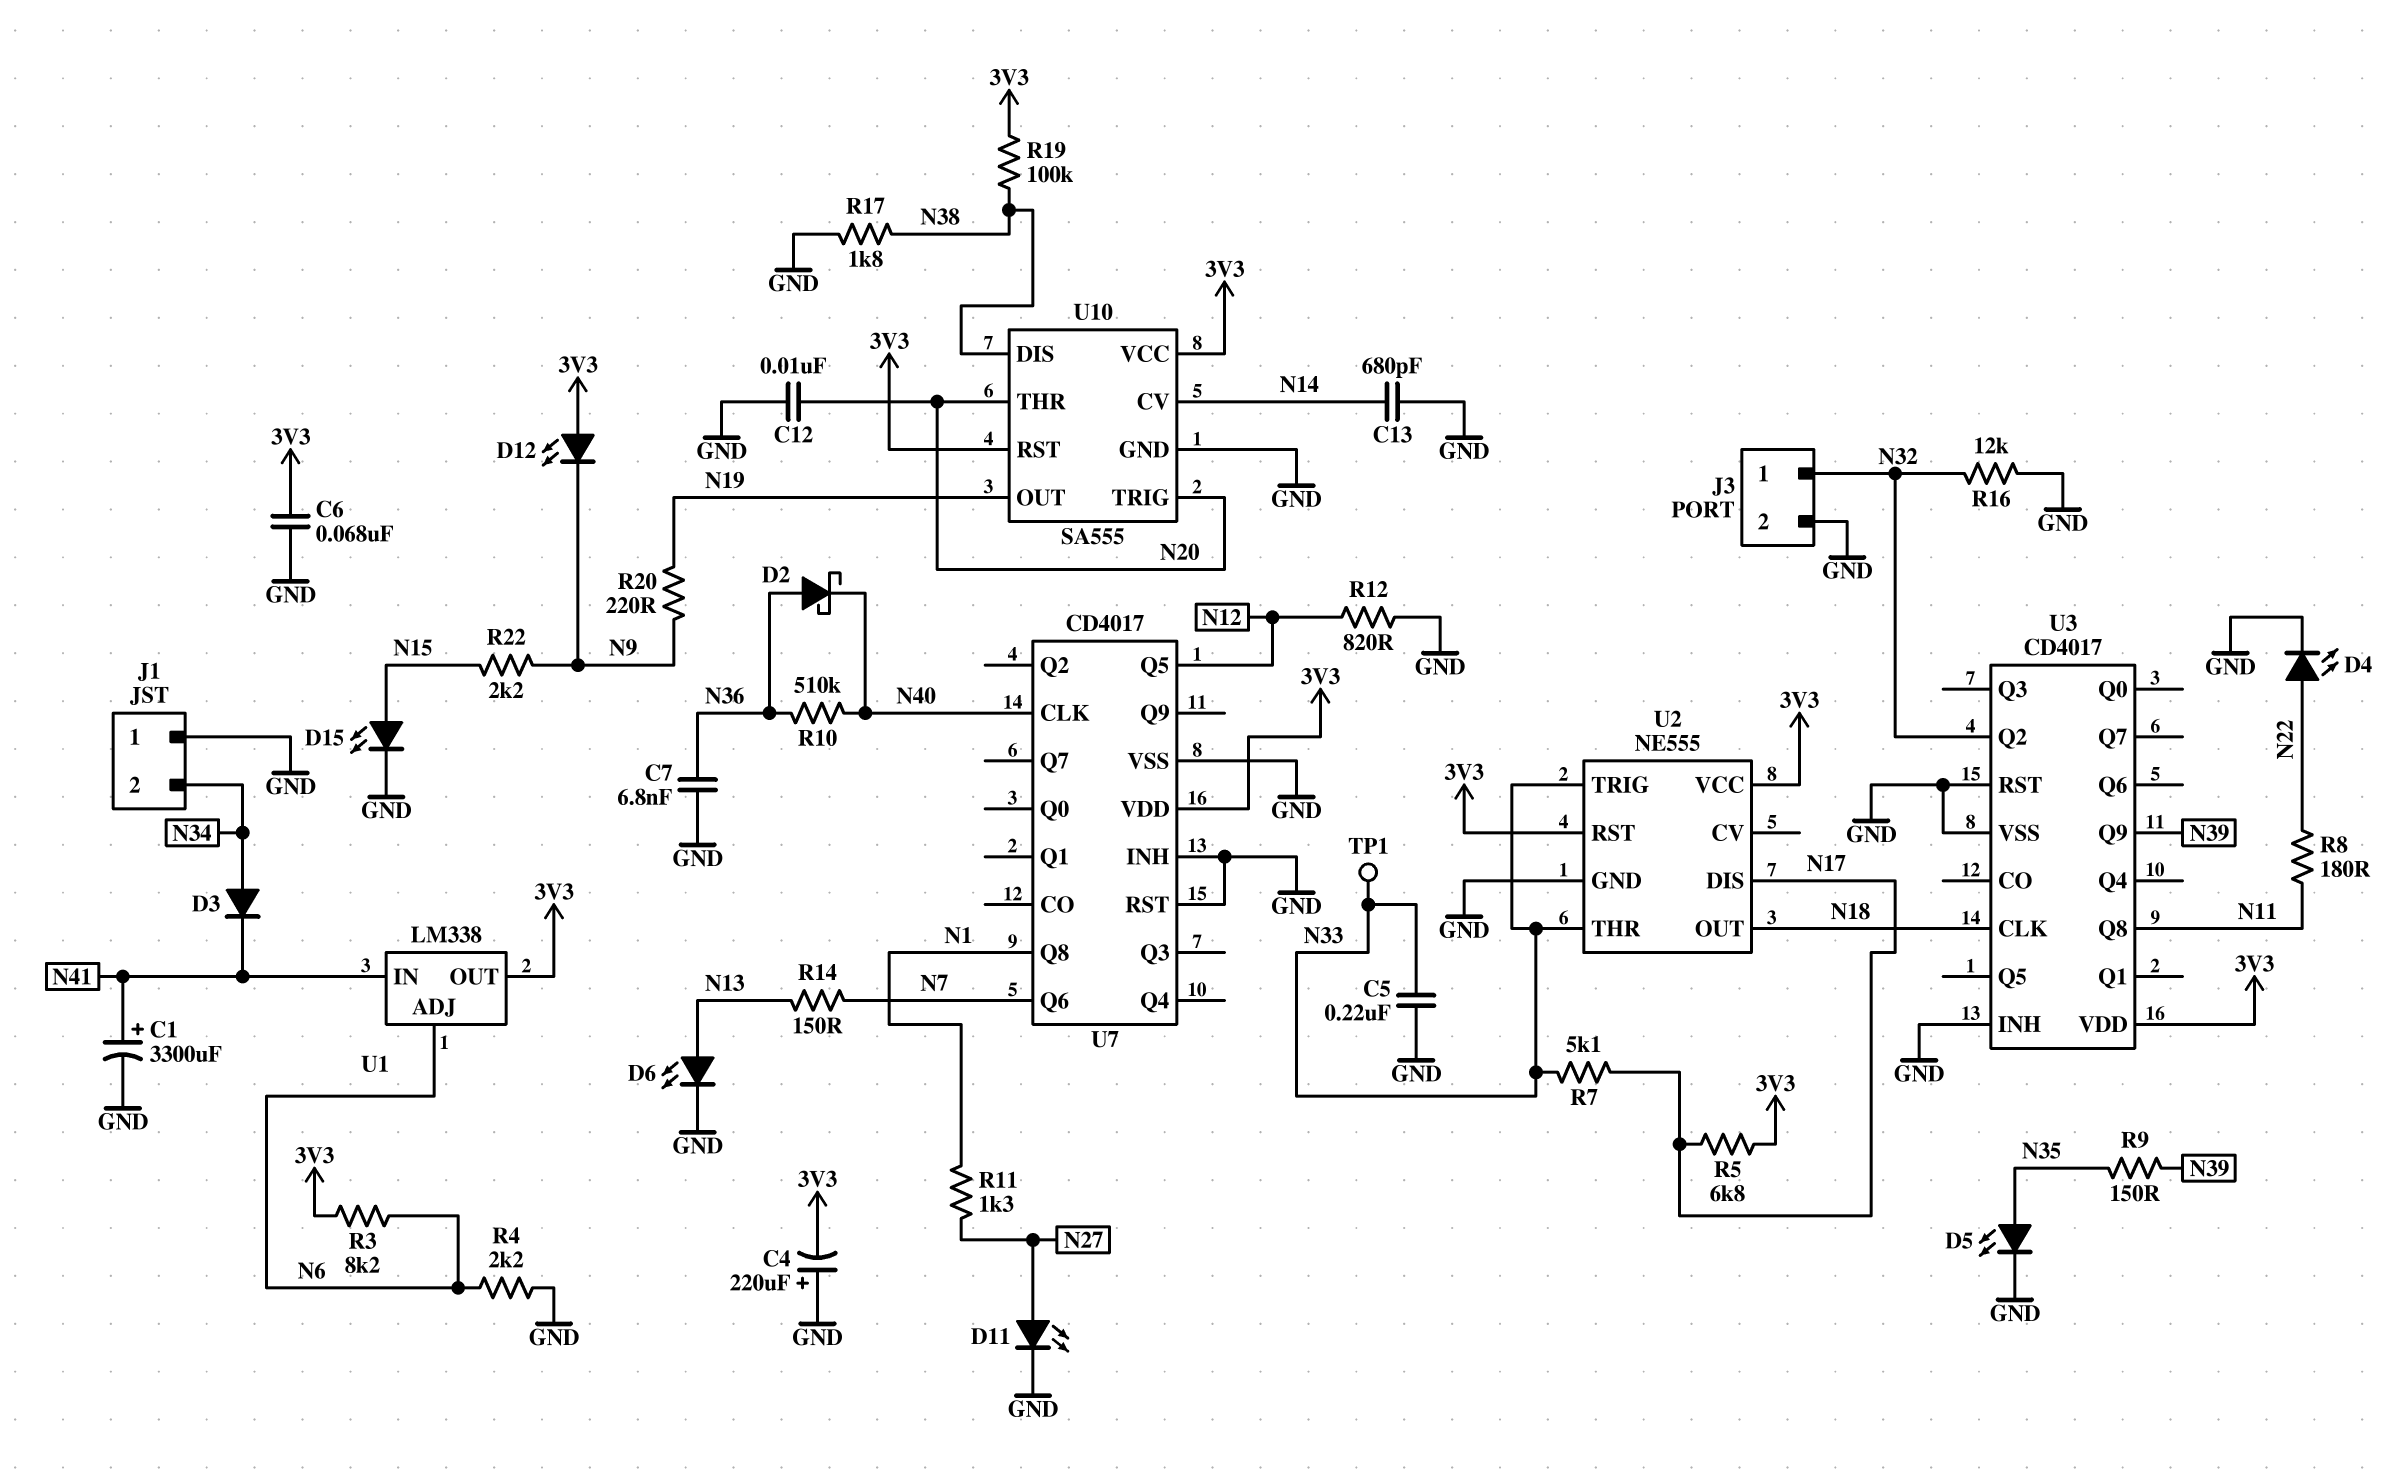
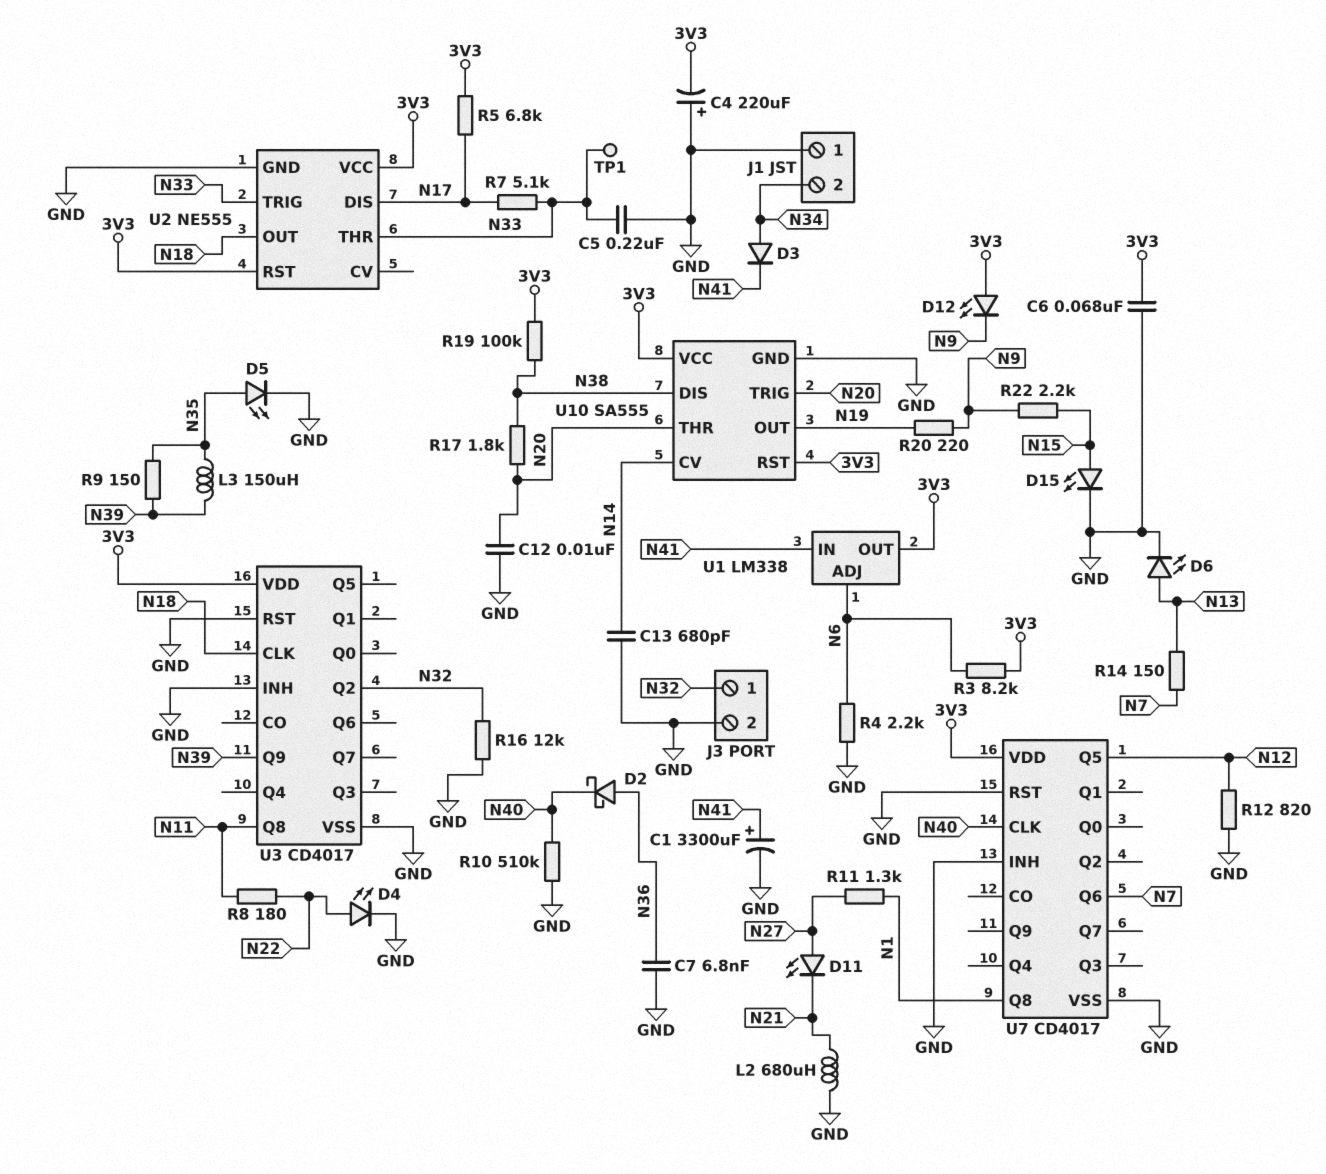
D11: LED (A N27, K GND) -> LED (A N27, K N21)
L2: none -> 680uH (GND, N21)
L3: none -> 150uH (N35, N39)
R10: 510k (N36, N40) -> 510k (GND, N40)
R17: 1.8k (GND, N38) -> 1.8k (N20, N38)

